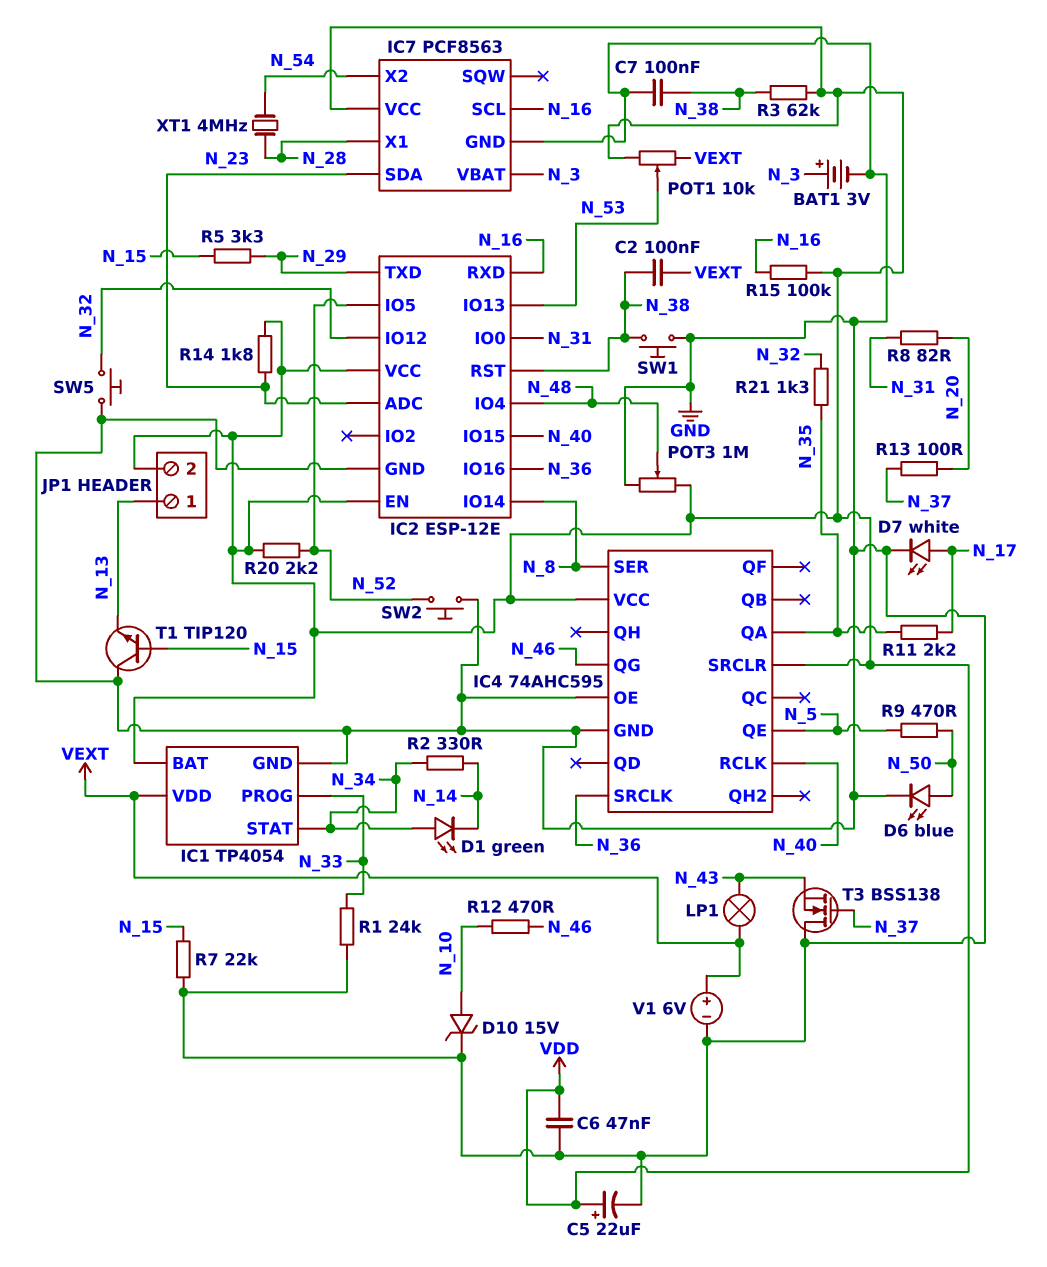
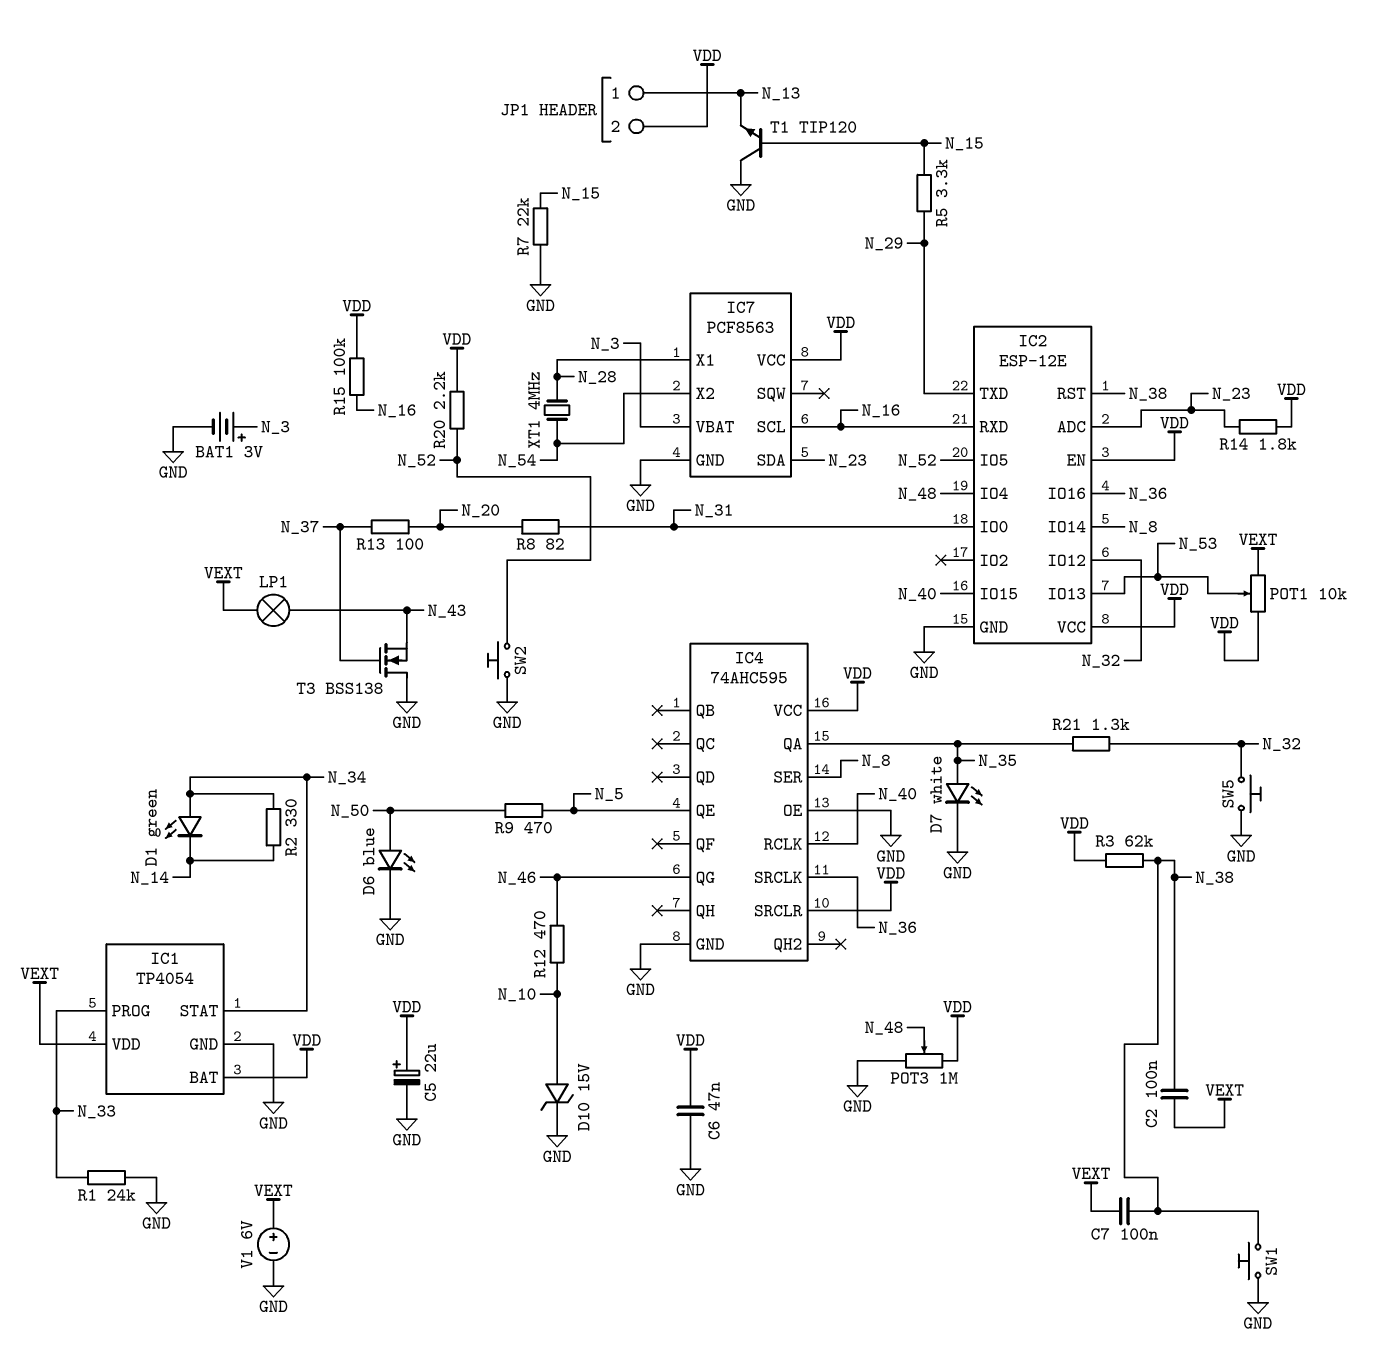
C7: 100nF (GND, N_38) -> 100nF (N_38, VEXT)
D7: LED white (A N_17, K GND) -> LED white (A N_35, K GND)
R11: 2.2k (N_17, N_35) -> none

